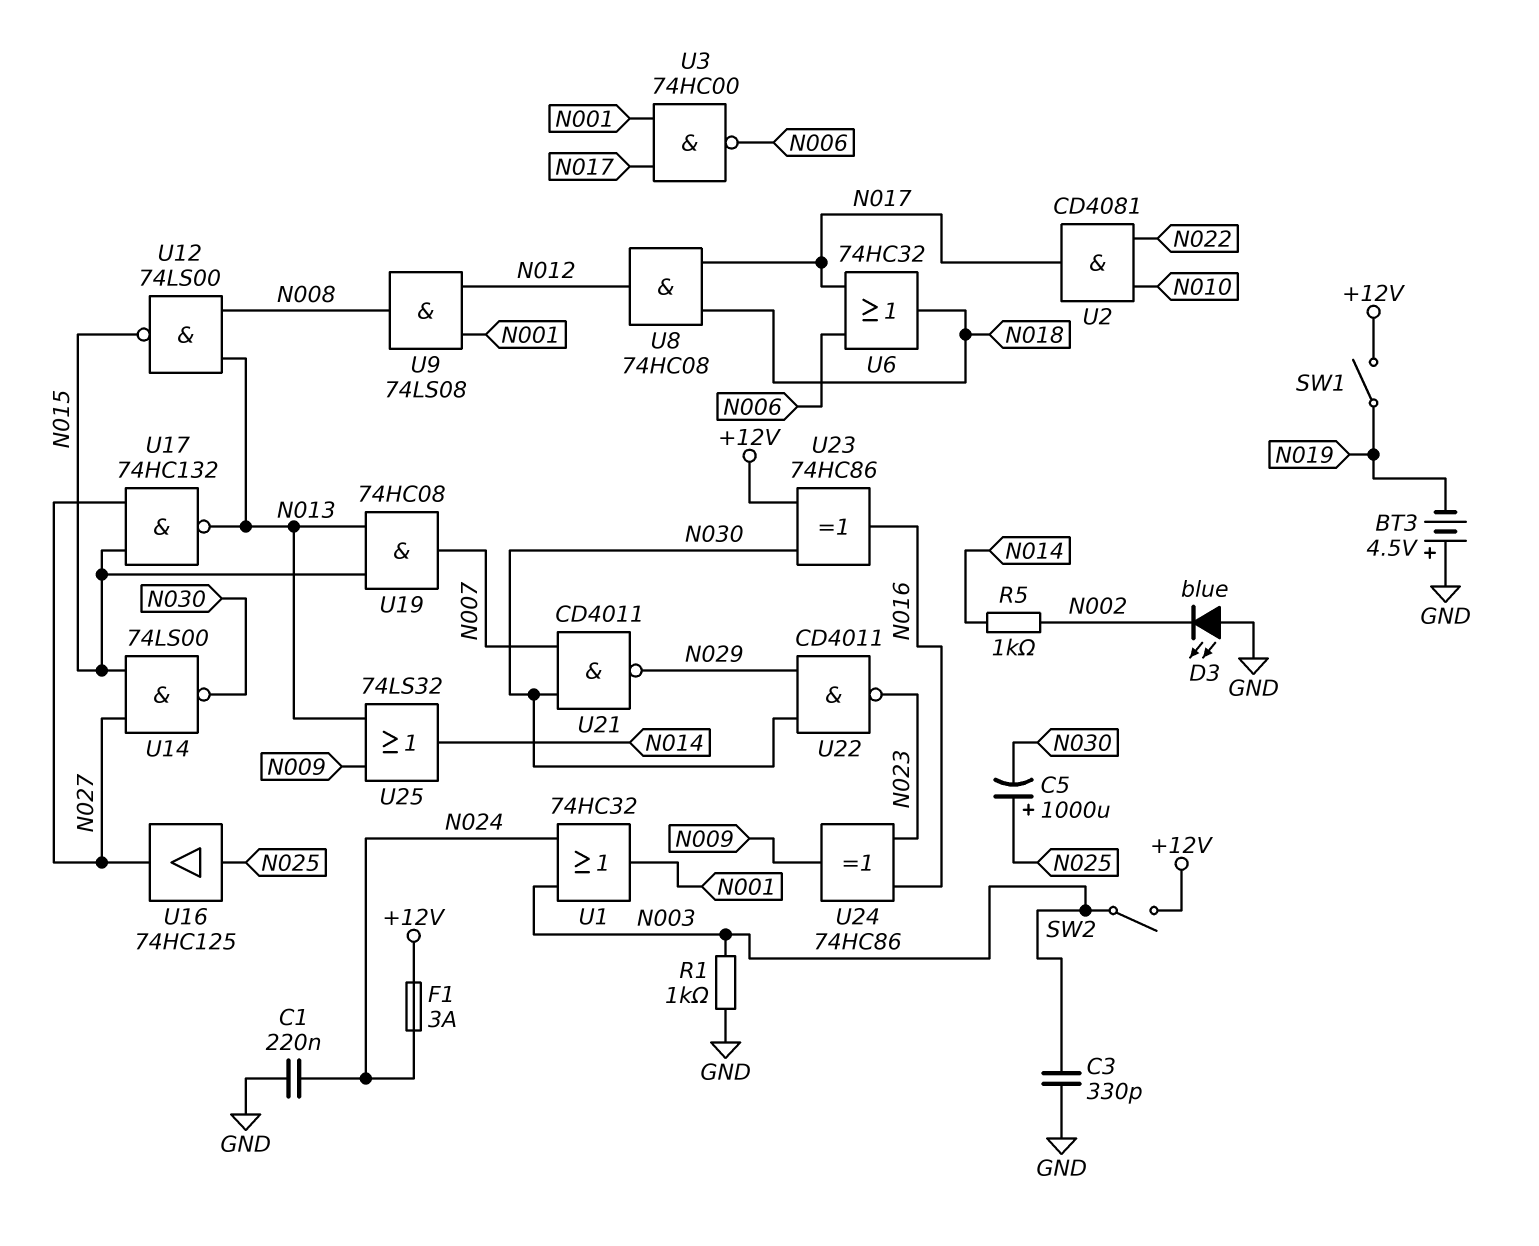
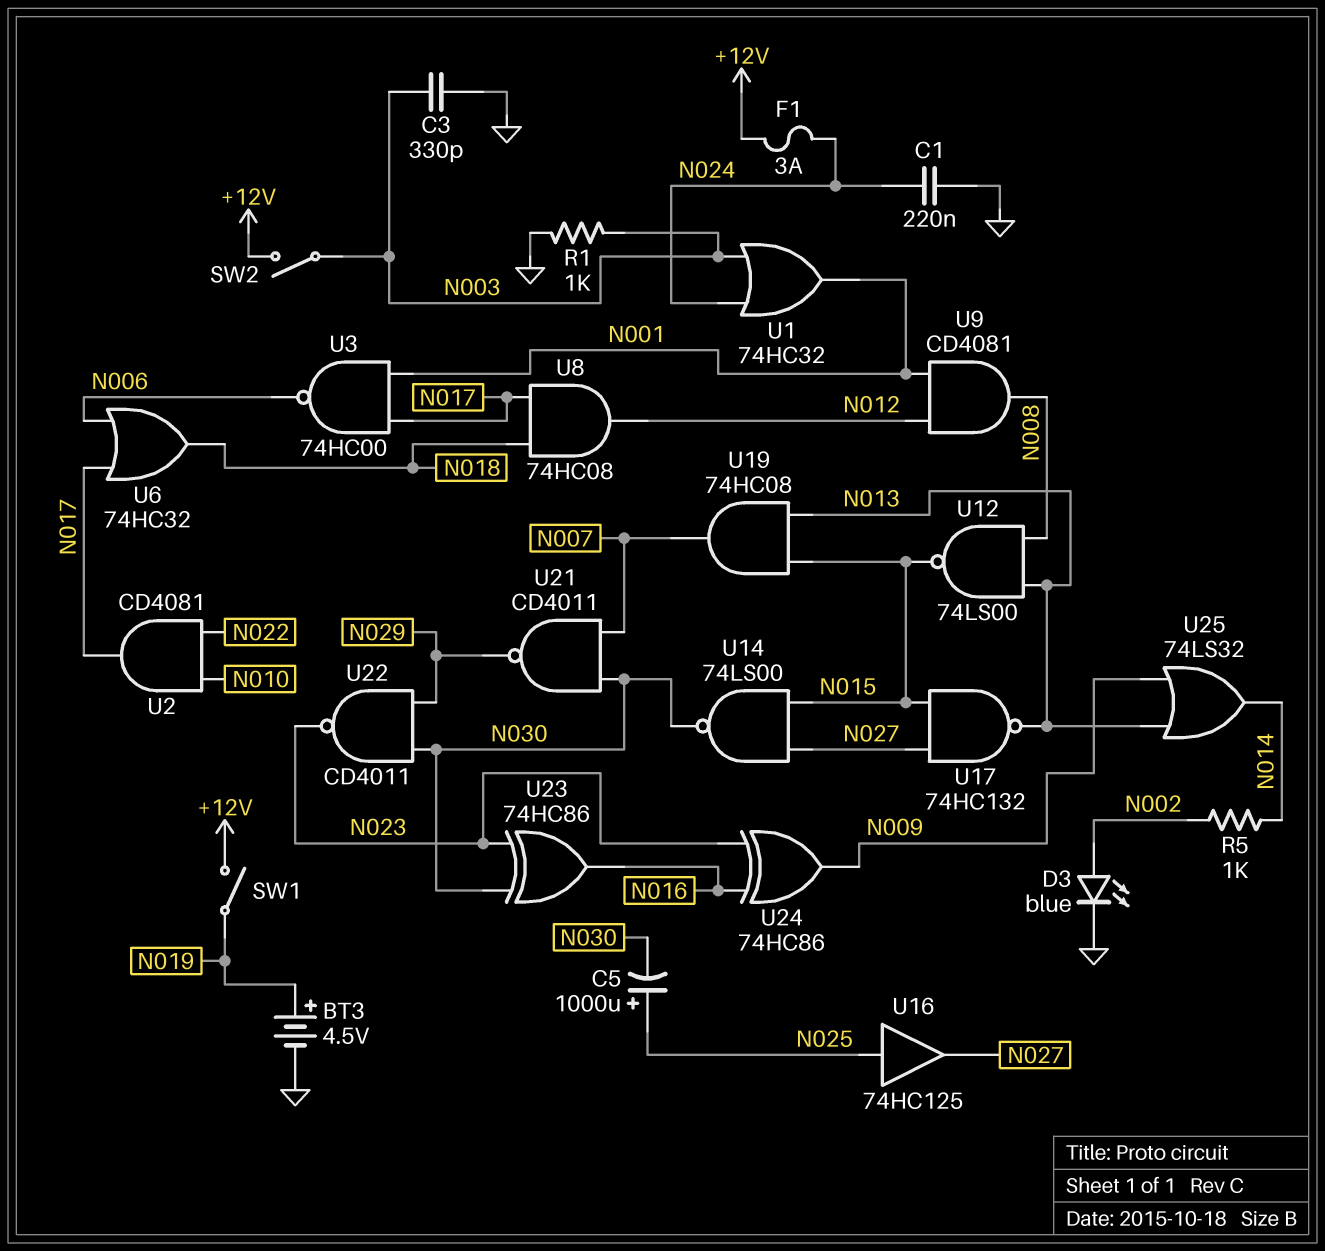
BT3: 4.5V (plus GND, minus N019) -> 4.5V (plus N019, minus GND)
D3: LED blue (A GND, K N002) -> LED blue (A N002, K GND)
U9: AND 74LS08 (in N001, in N012, out N008) -> AND CD4081 (in N001, in N012, out N008)
U23: XOR 74HC86 (in +12V, in N030, out N016) -> XOR 74HC86 (in N023, in N030, out N016)

